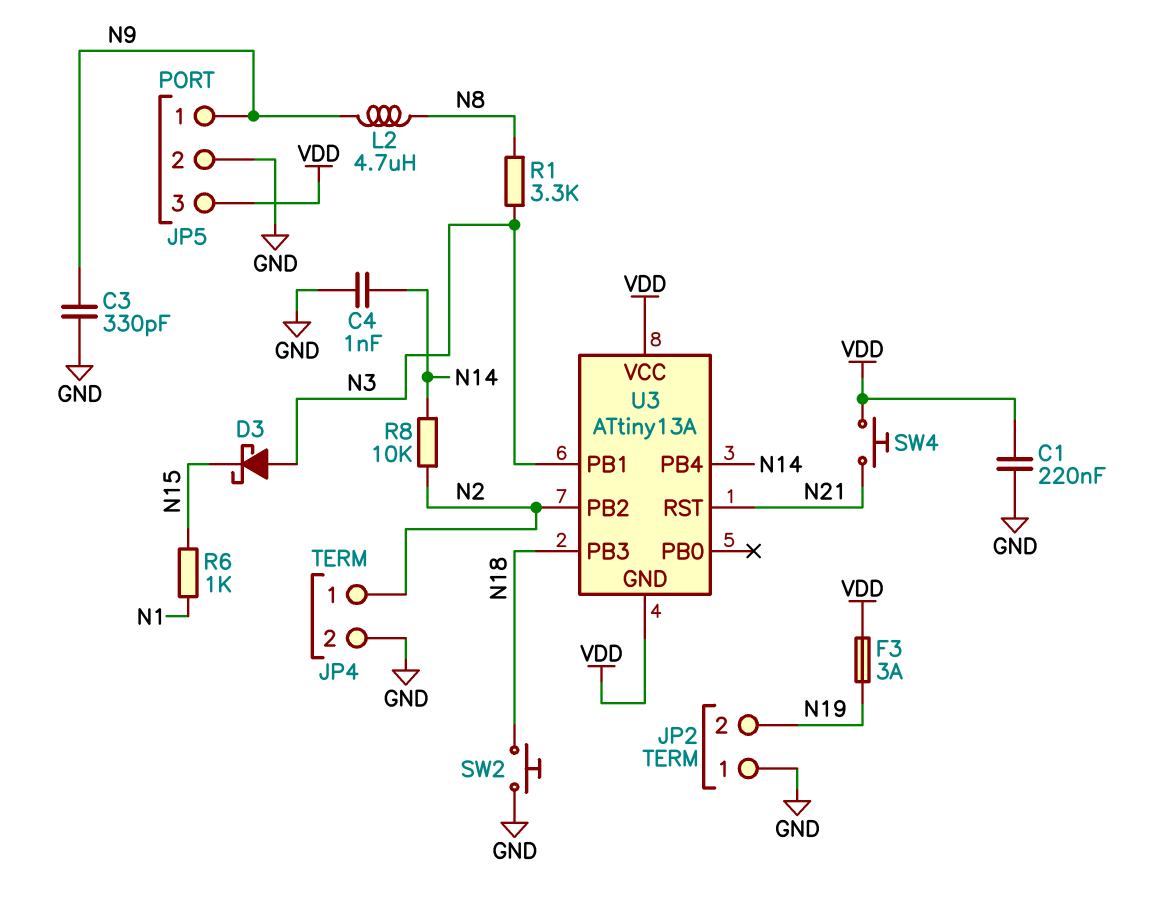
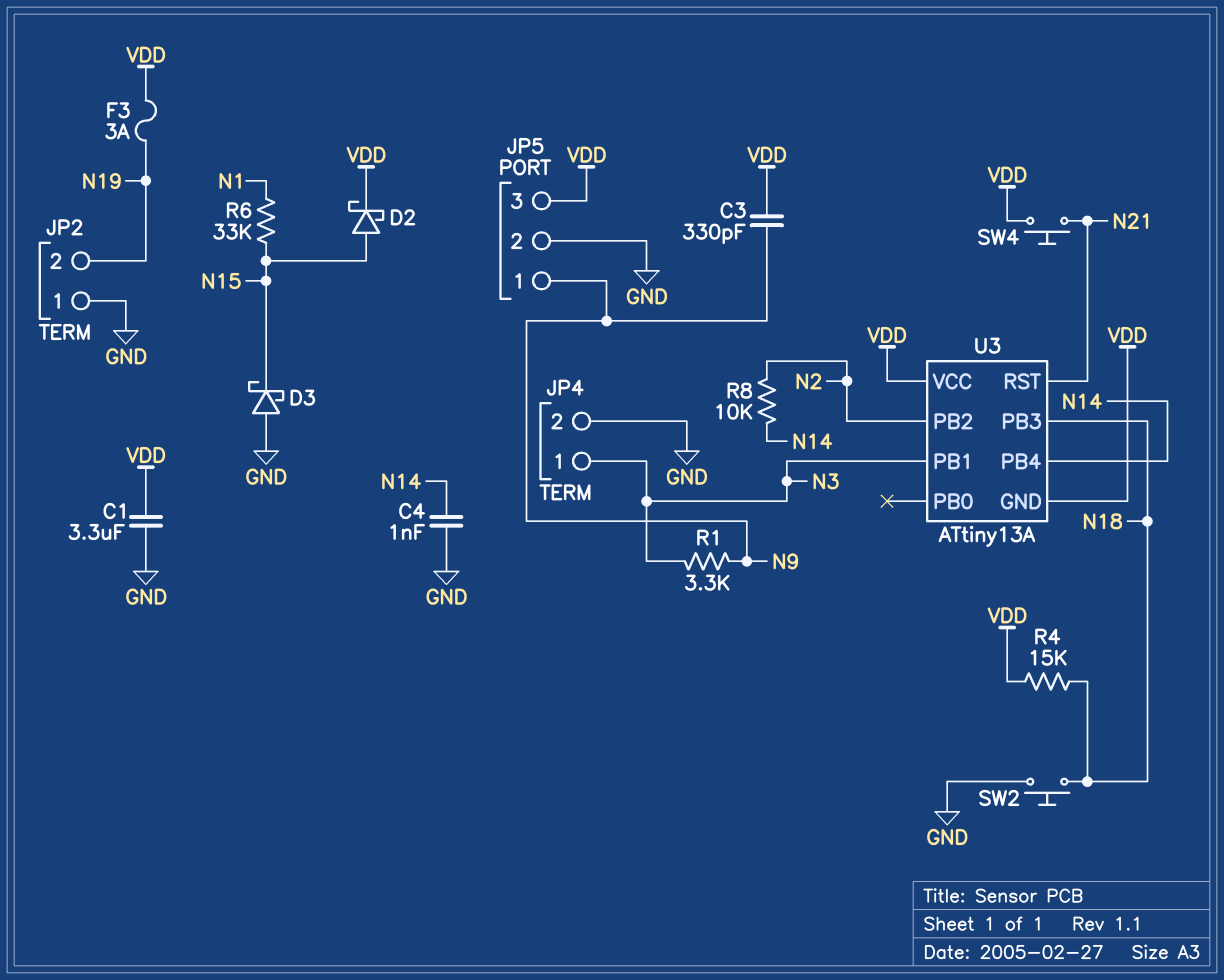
C1: 220nF (GND, VDD) -> 3.3uF (GND, VDD)
C3: 330pF (GND, N9) -> 330pF (N9, VDD)
D2: none -> schottky (A N15, K VDD)
D3: schottky (A N3, K N15) -> schottky (A GND, K N15)
JP4 pin 1: N2 -> N3
L2: 4.7uH (N8, N9) -> none
R1: 3.3k (N3, N8) -> 3.3k (N3, N9)
R4: none -> 15k (N18, VDD)
R6: 1k (N1, N15) -> 33k (N1, N15)

